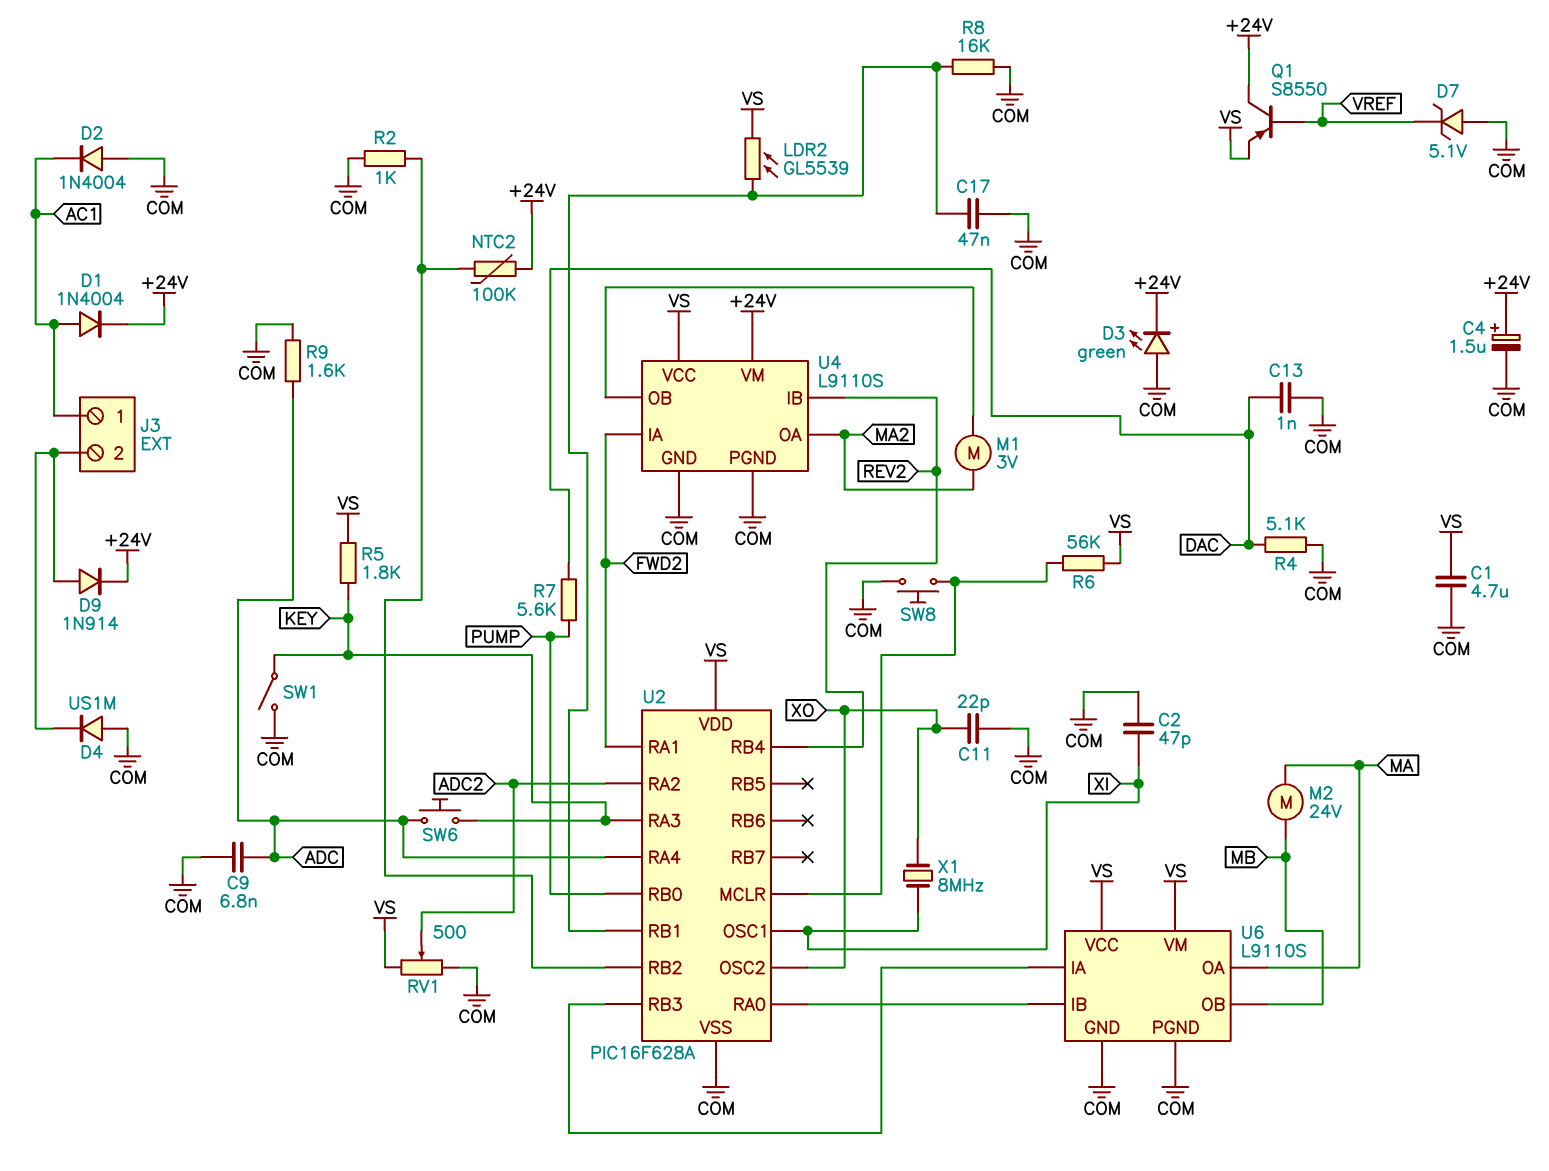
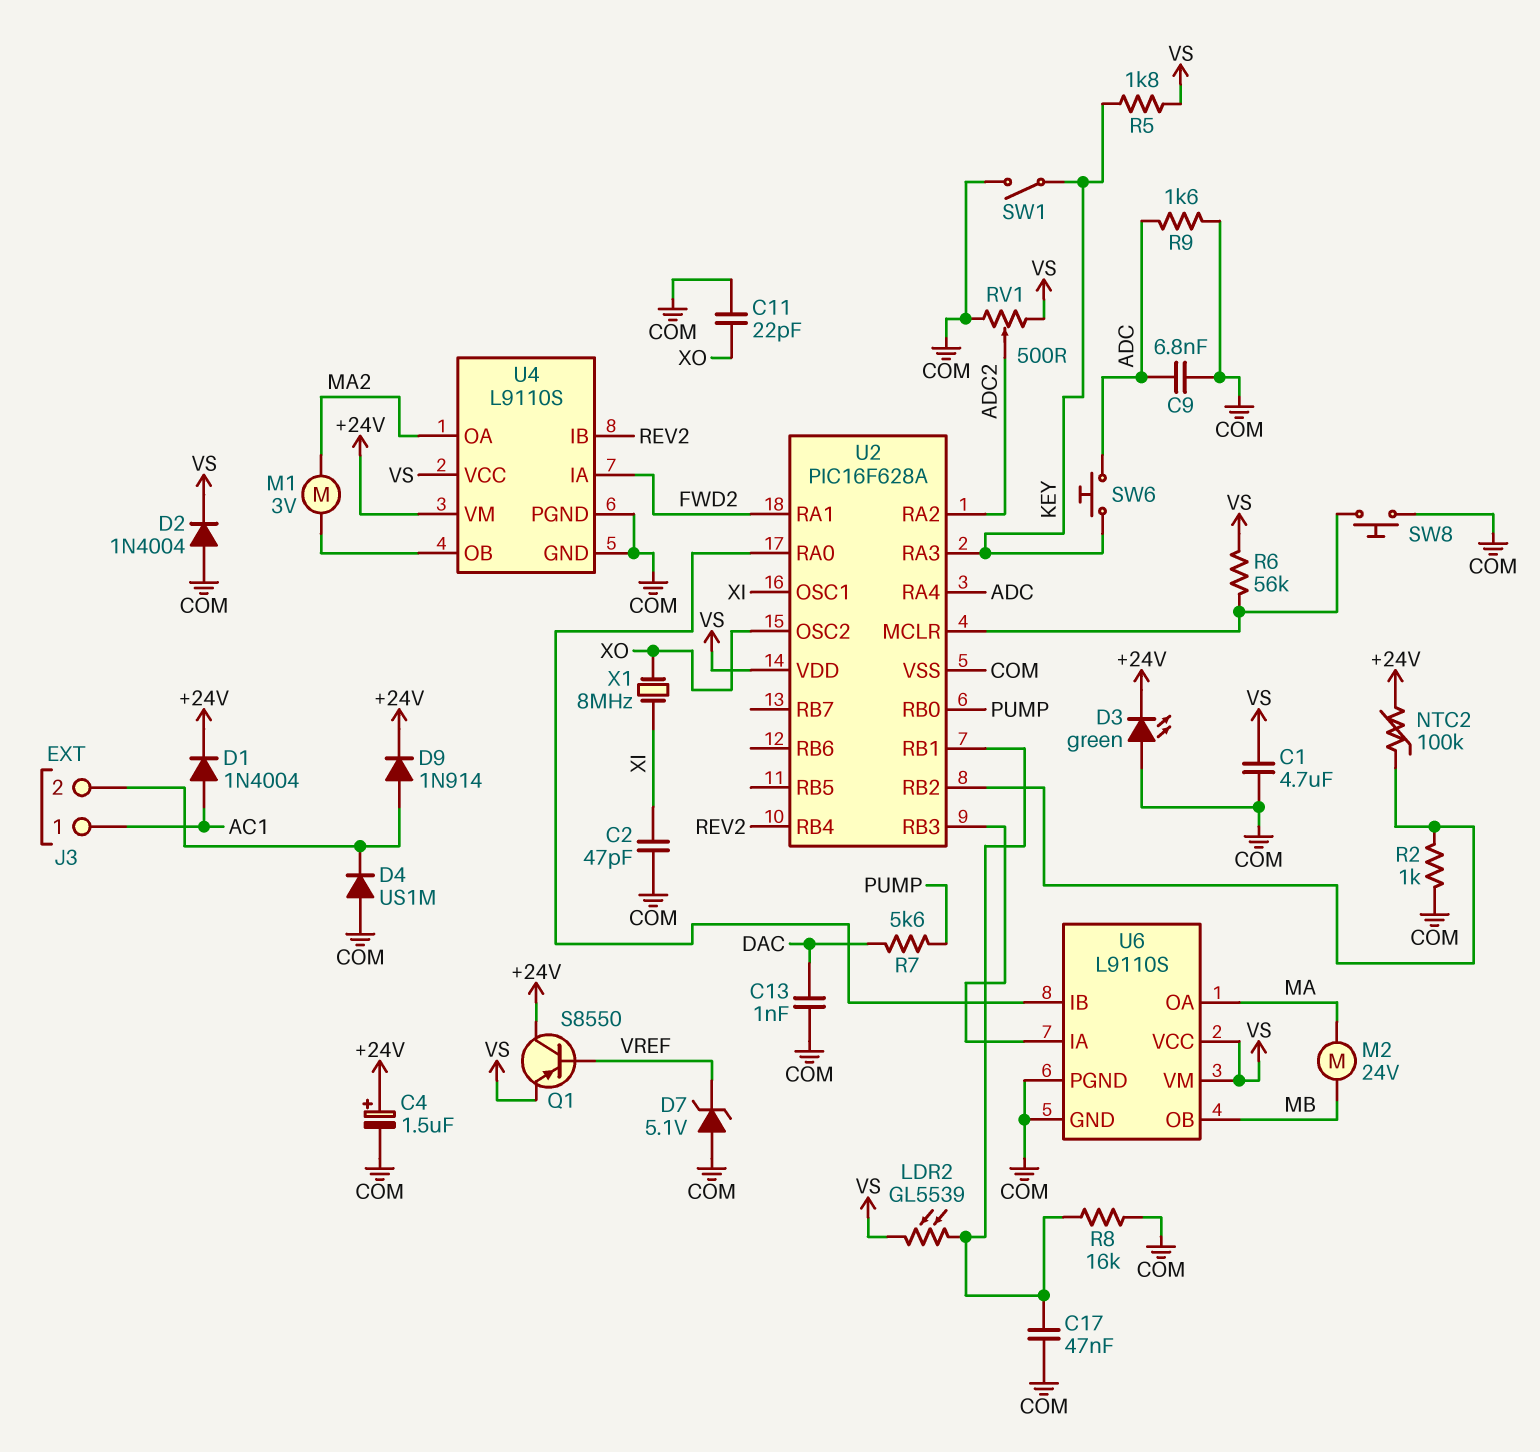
D2: diode 1N4004 (A COM, K AC1) -> diode 1N4004 (A COM, K VS)
R4: 5.1k (COM, DAC) -> none

